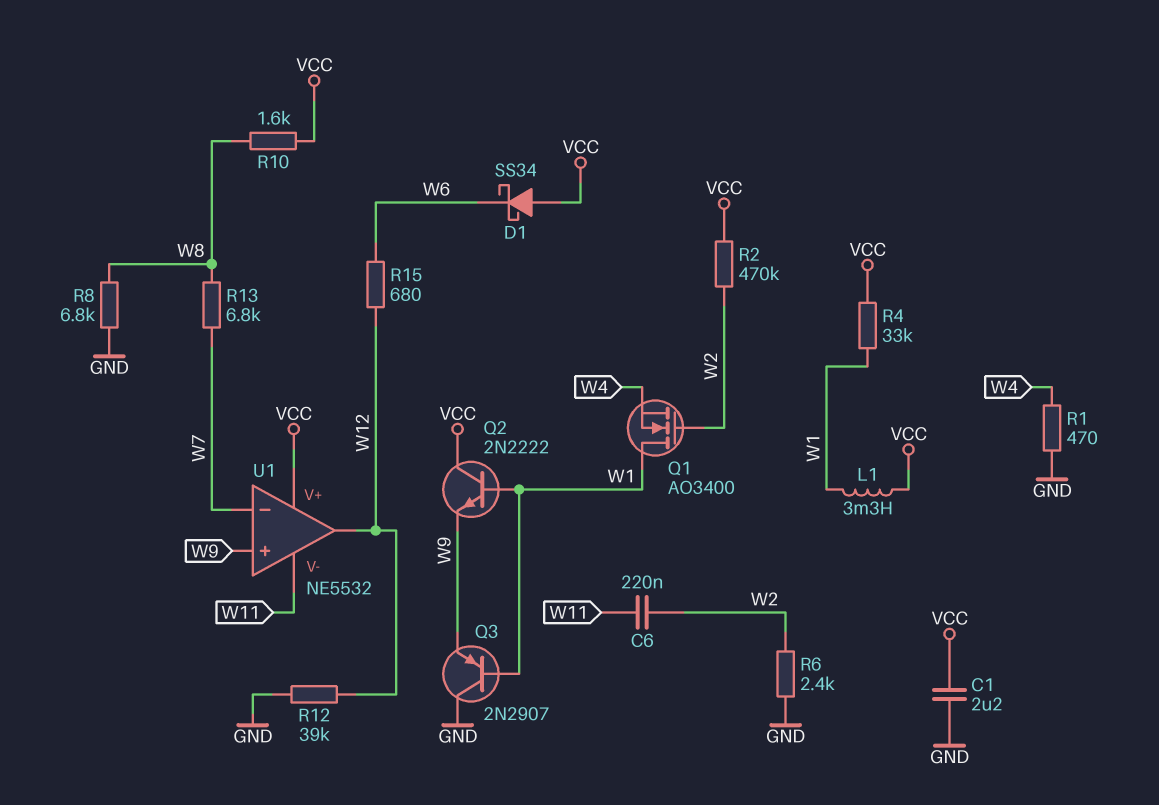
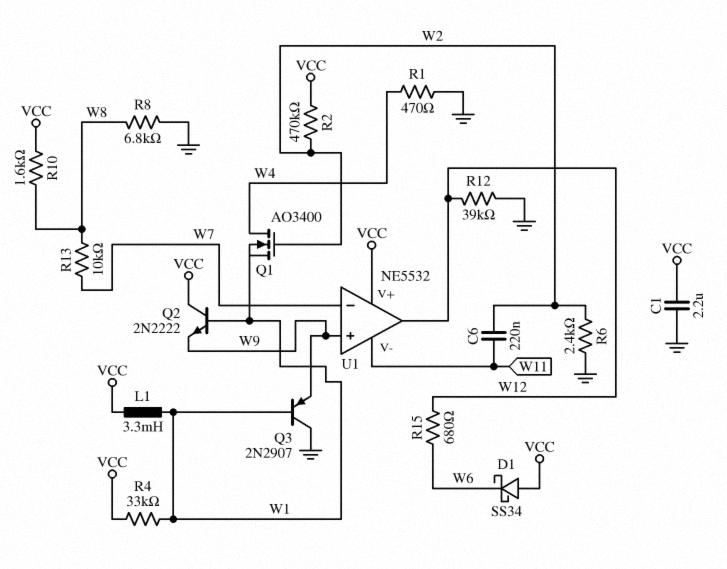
Q1: NMOS AO3400 (G W2, D W1, S W4) -> NMOS AO3400 (G W2, D W4, S W1)
R13: 6.8k (W7, W8) -> 10k (W7, W8)

